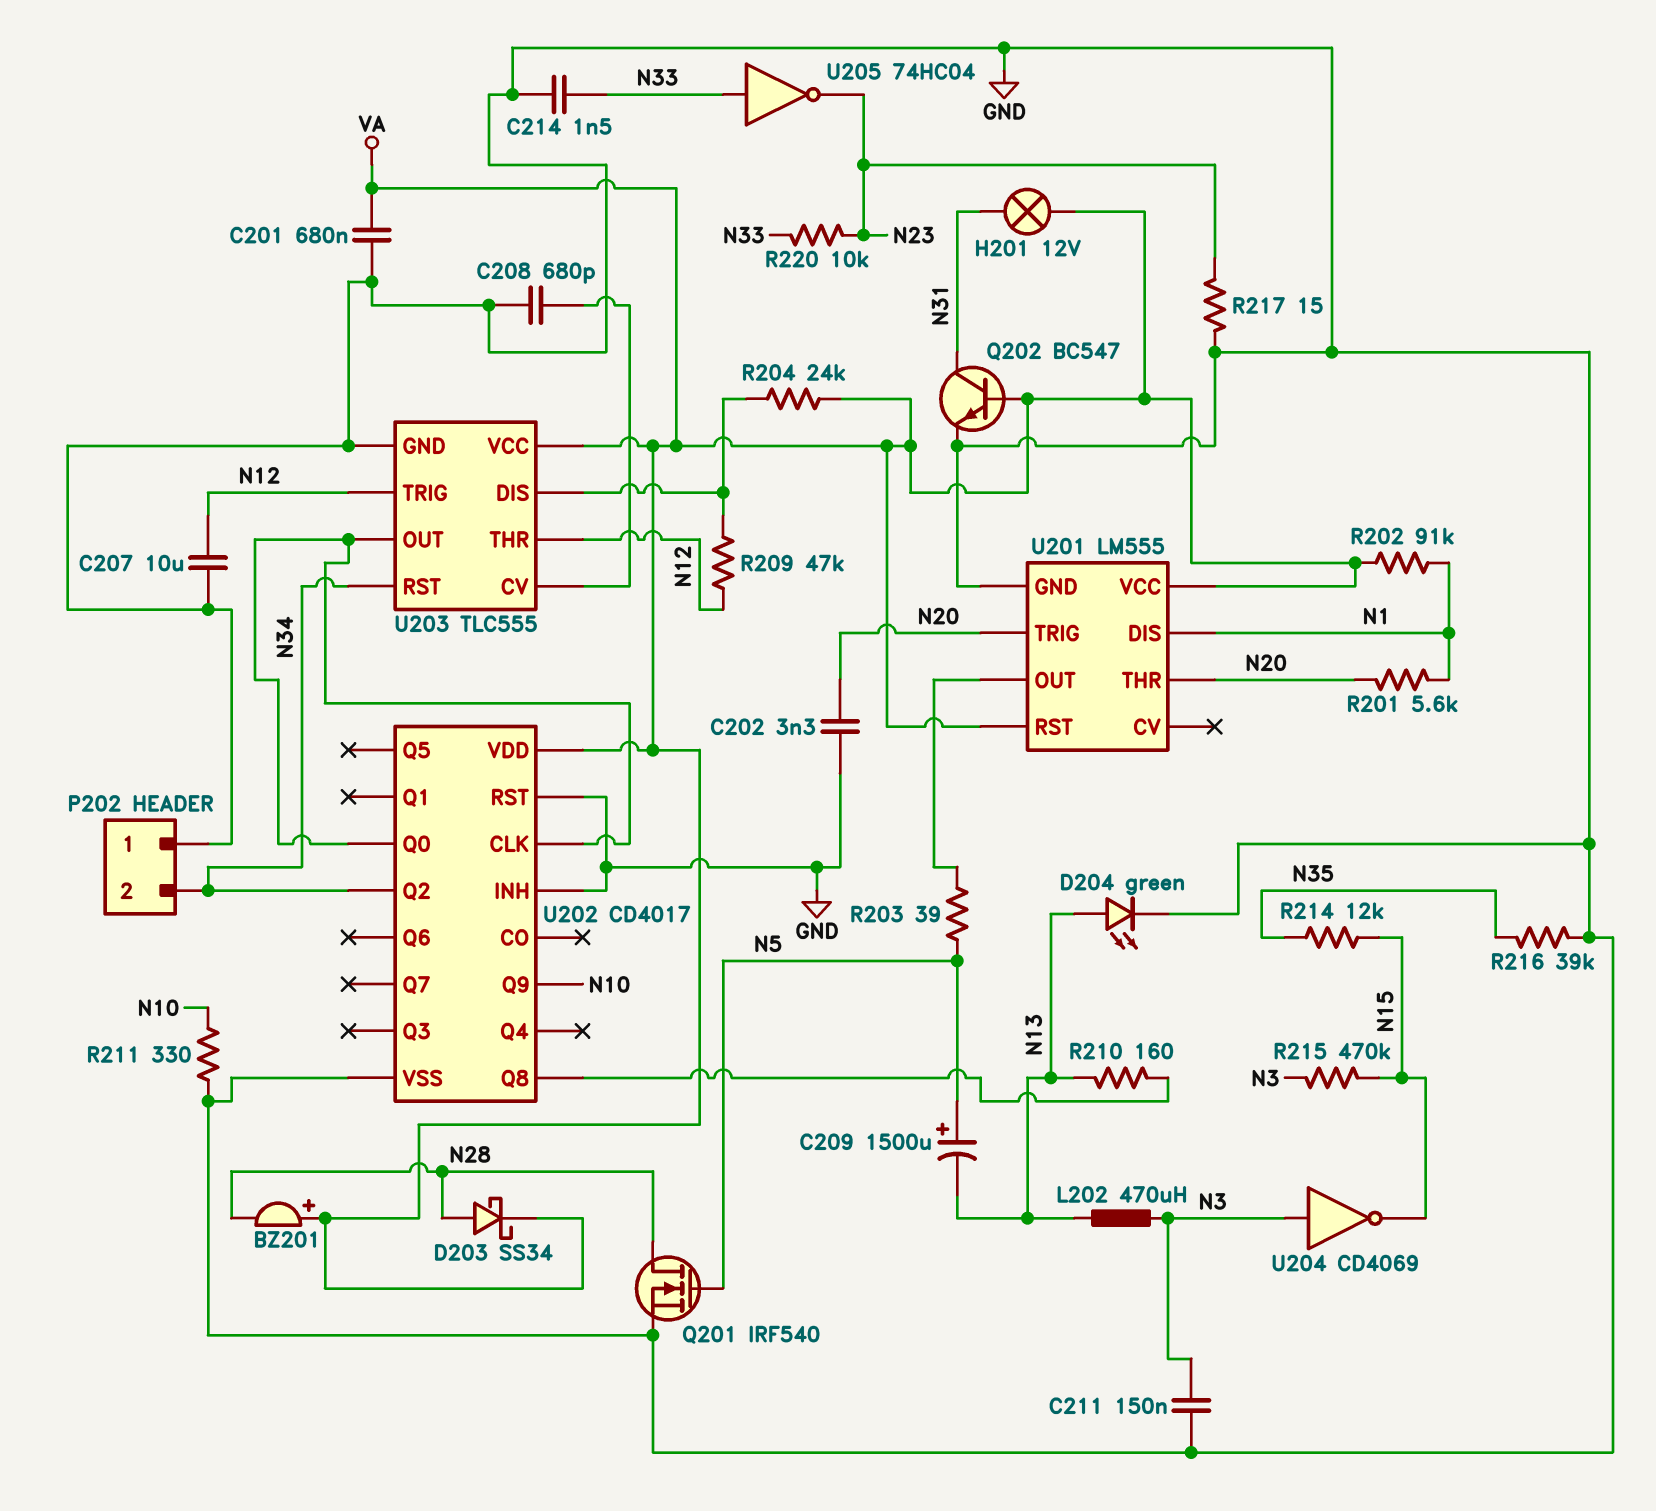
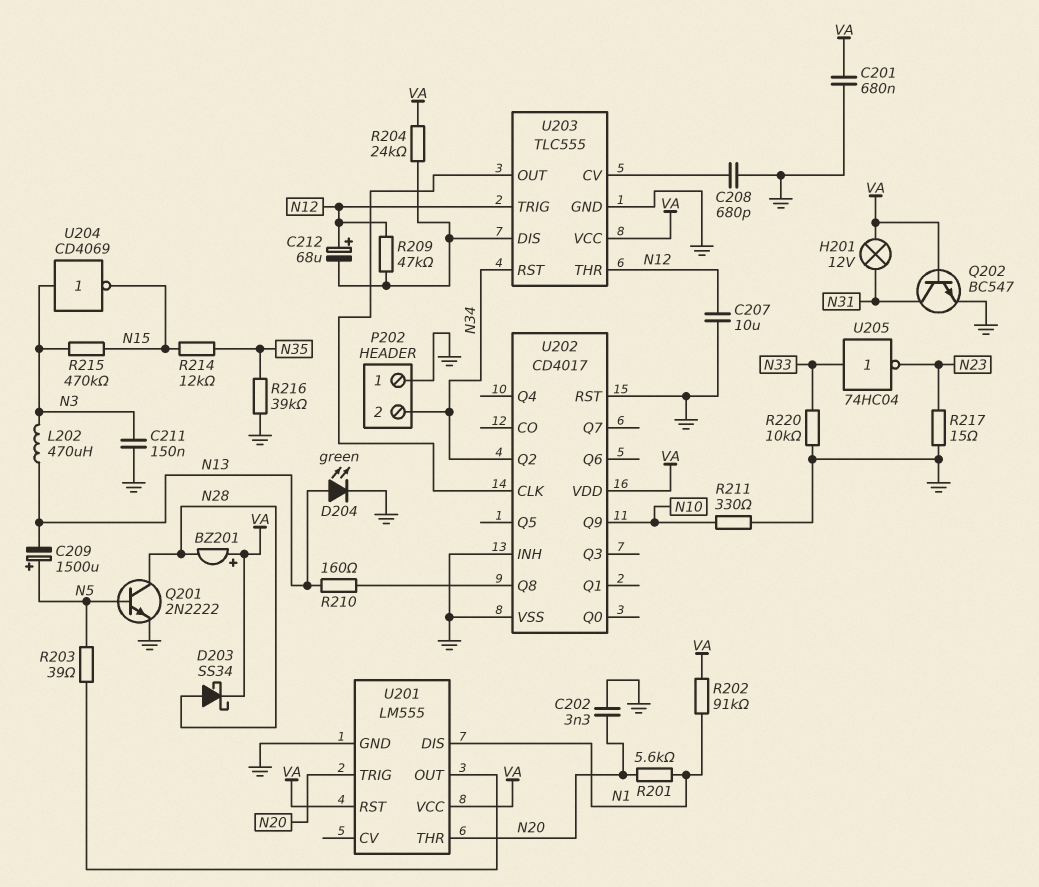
C212: none -> 68uF (plus N12, minus U203/DIS)
C214: 1.5nF (GND, N33) -> none
Q201: NMOS IRF540 (G N5, D N28, S GND) -> NPN 2N2222 (B N5, C N28, E GND)
R220: 10k (N23, N33) -> 10k (GND, N33)
U202 pin Q0: U202/CLK -> none

